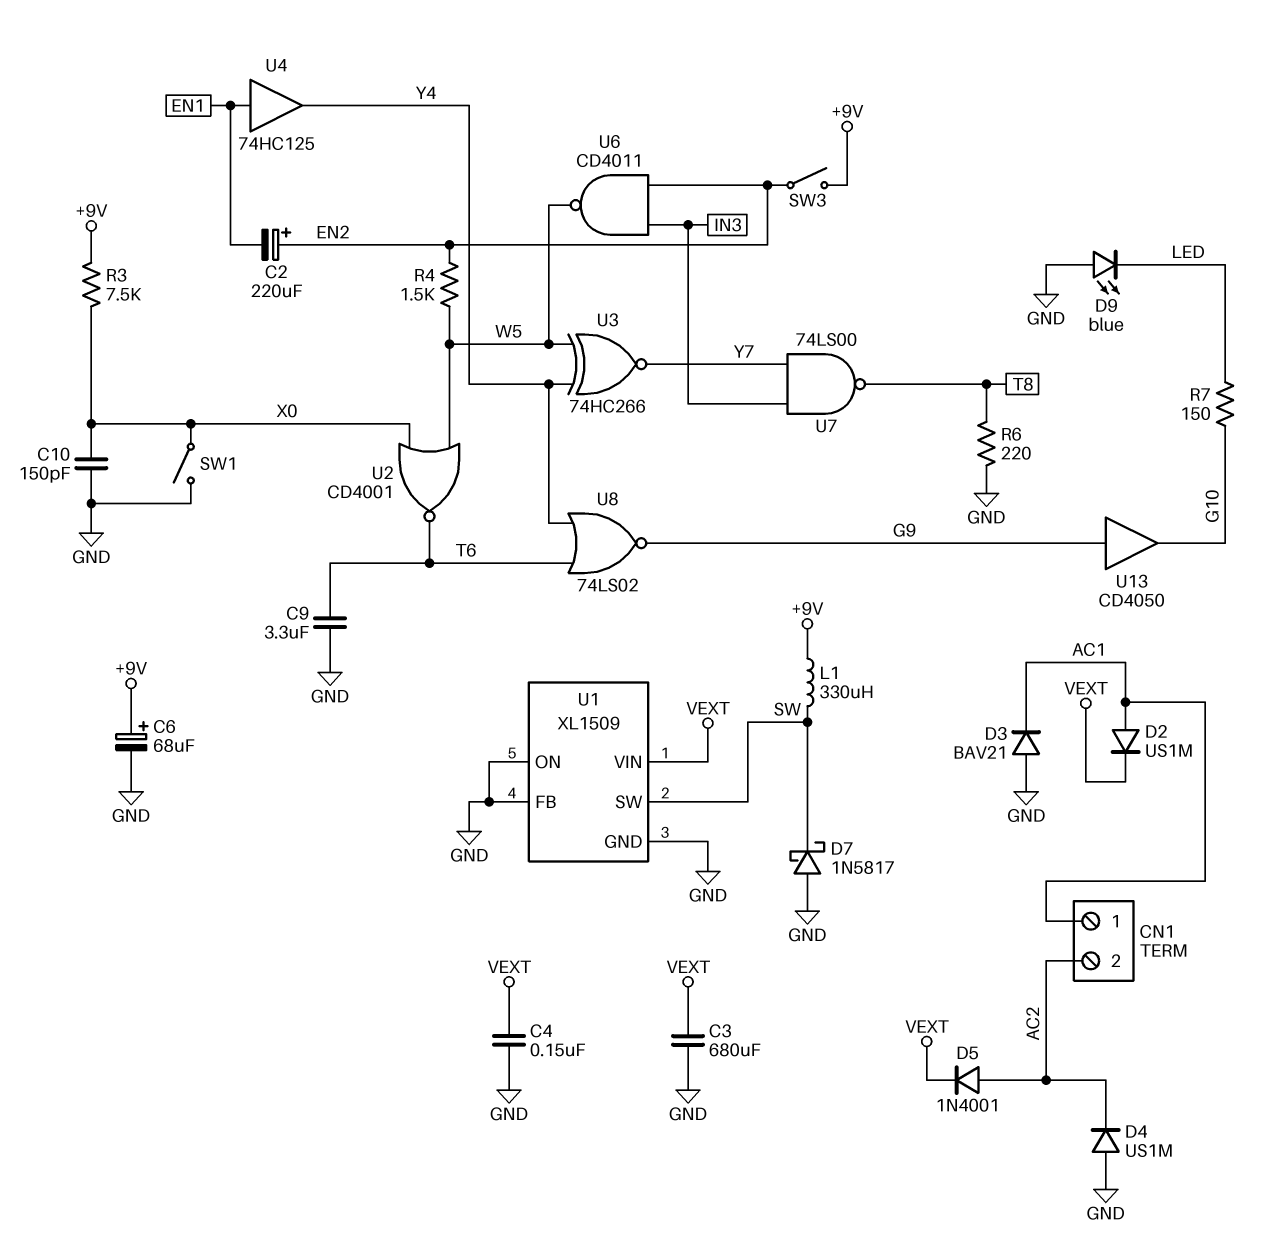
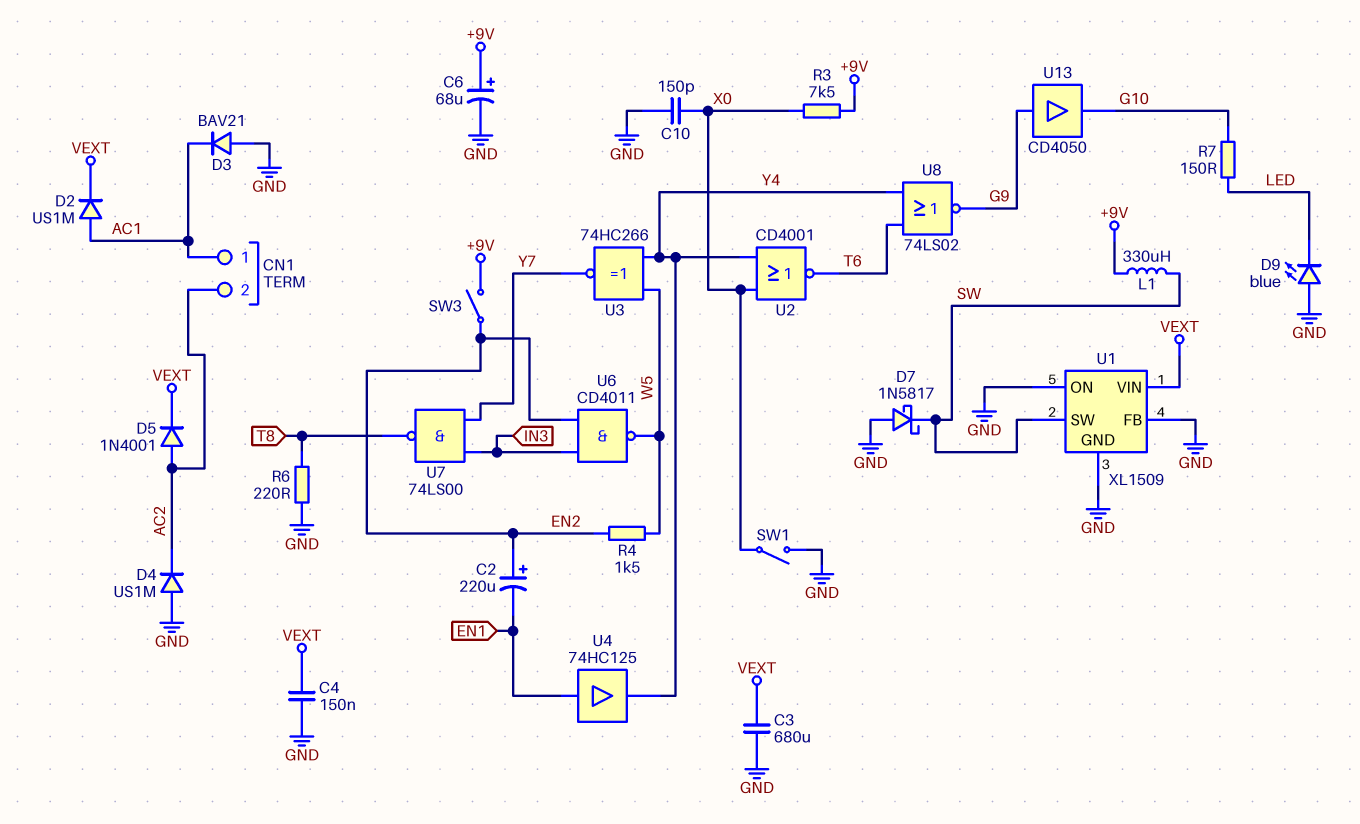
C9: 3.3uF (GND, T6) -> none
U2: NOR CD4001 (in W5, in X0, out T6) -> NOR CD4001 (in X0, in Y4, out T6)

